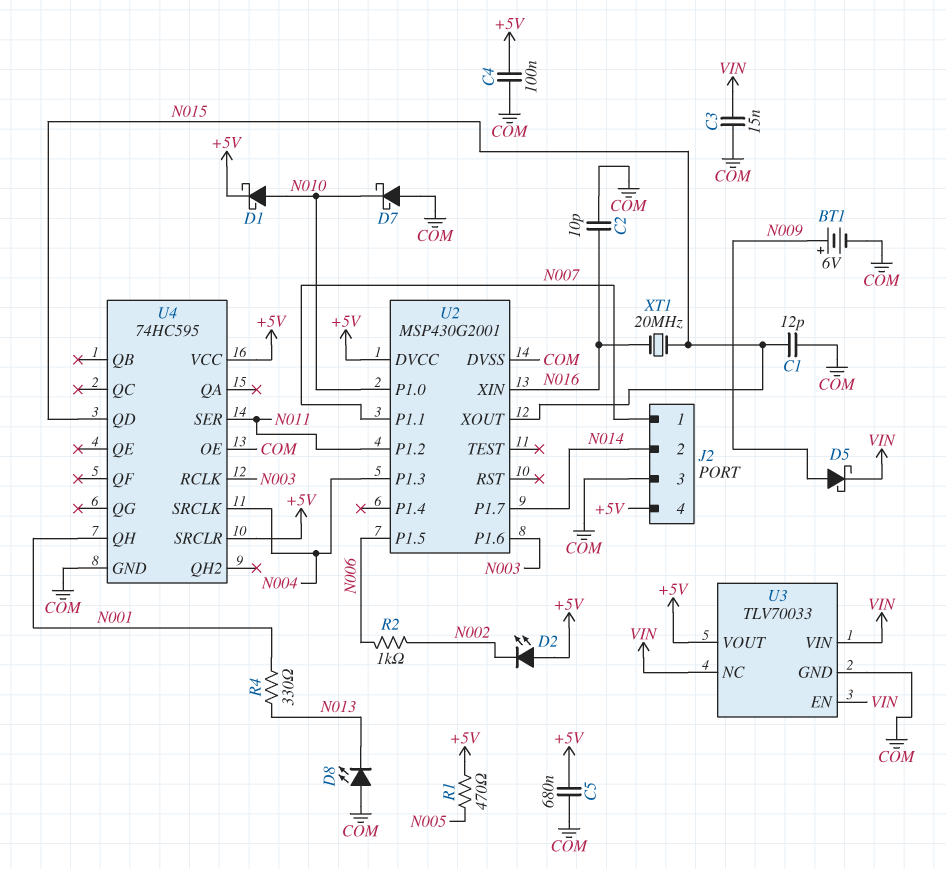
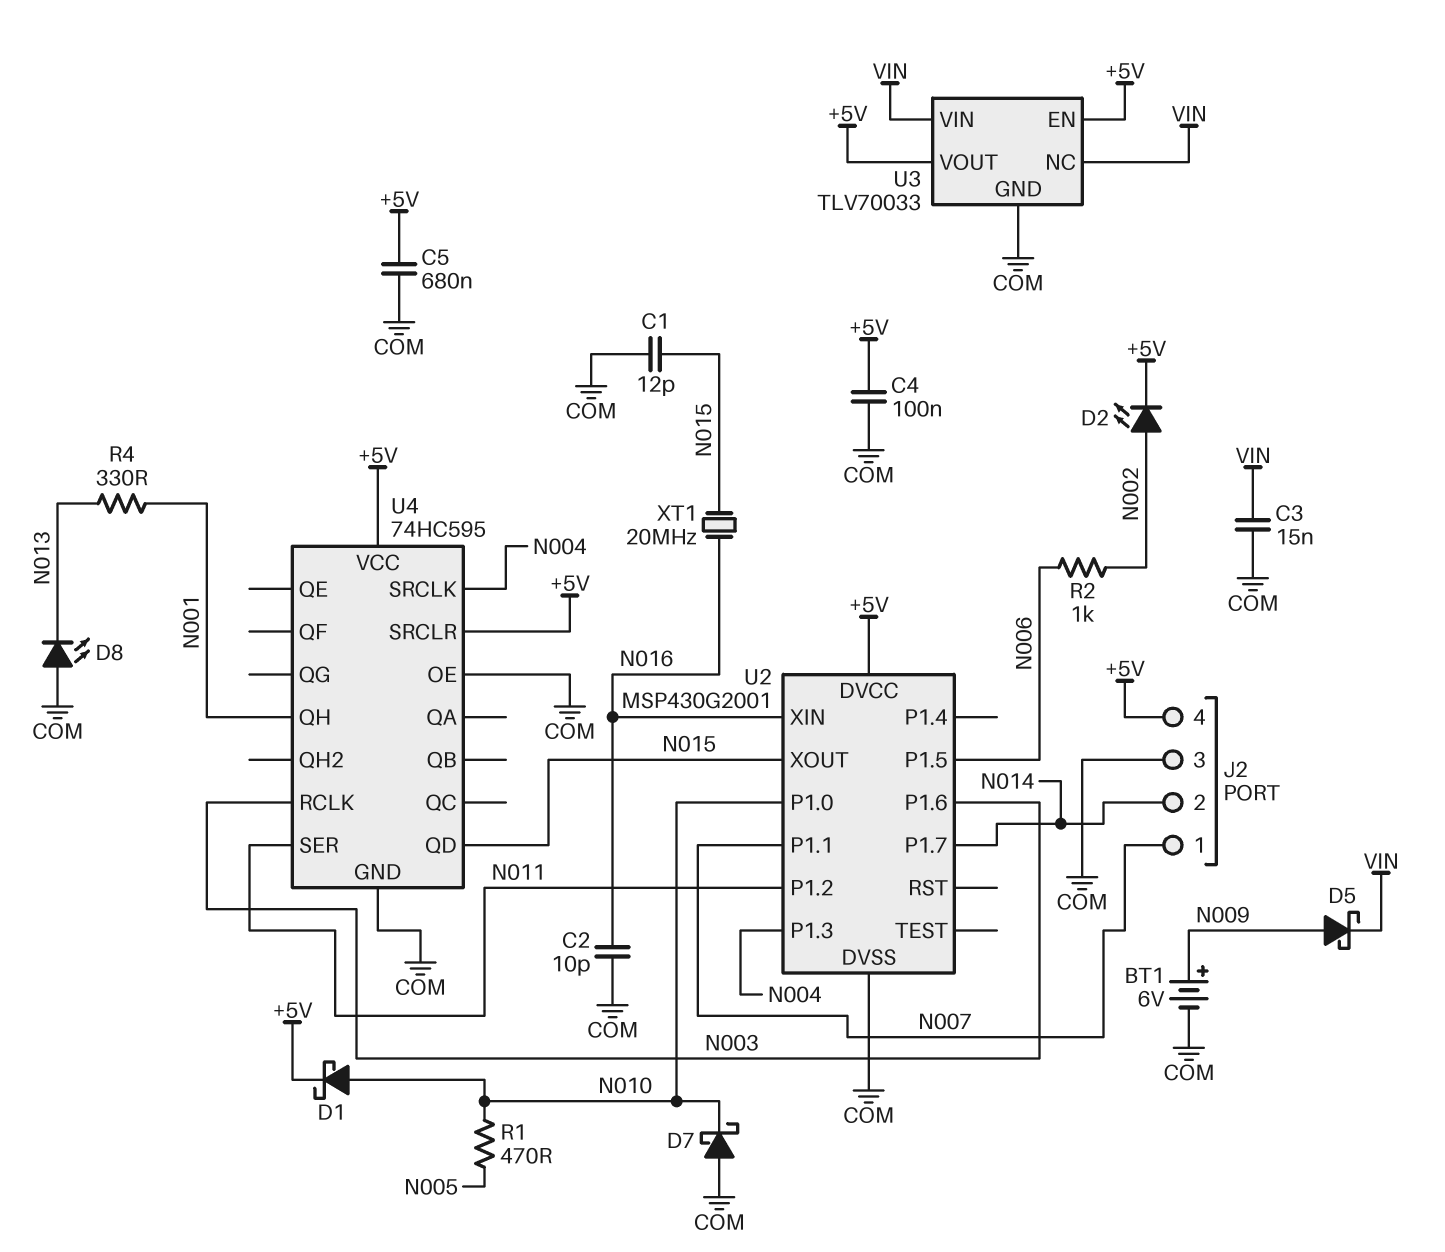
D2: LED (A +5V, K N002) -> LED (A N002, K +5V)
R1: 470 (+5V, N005) -> 470 (N005, N010)
U3 pin EN: VIN -> +5V

